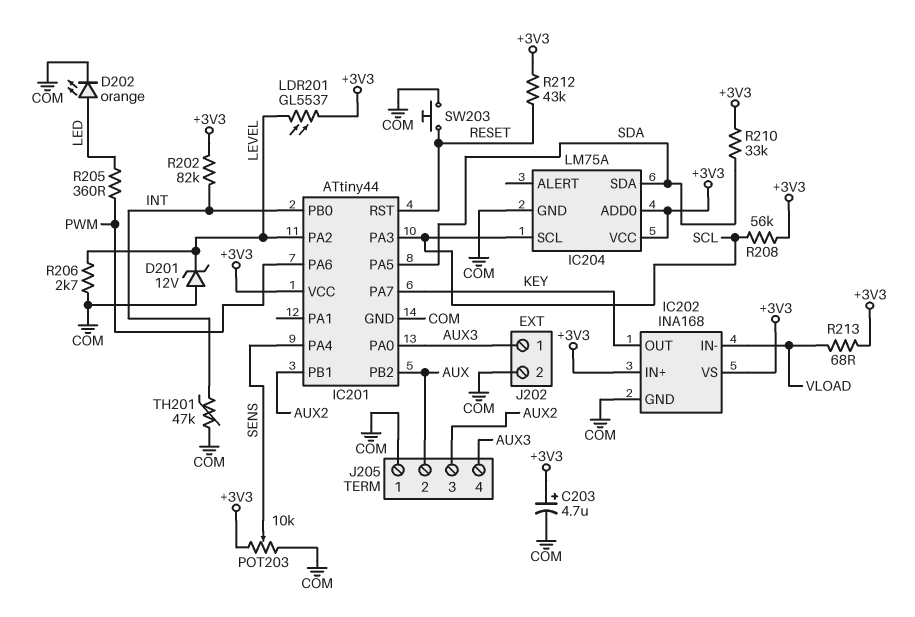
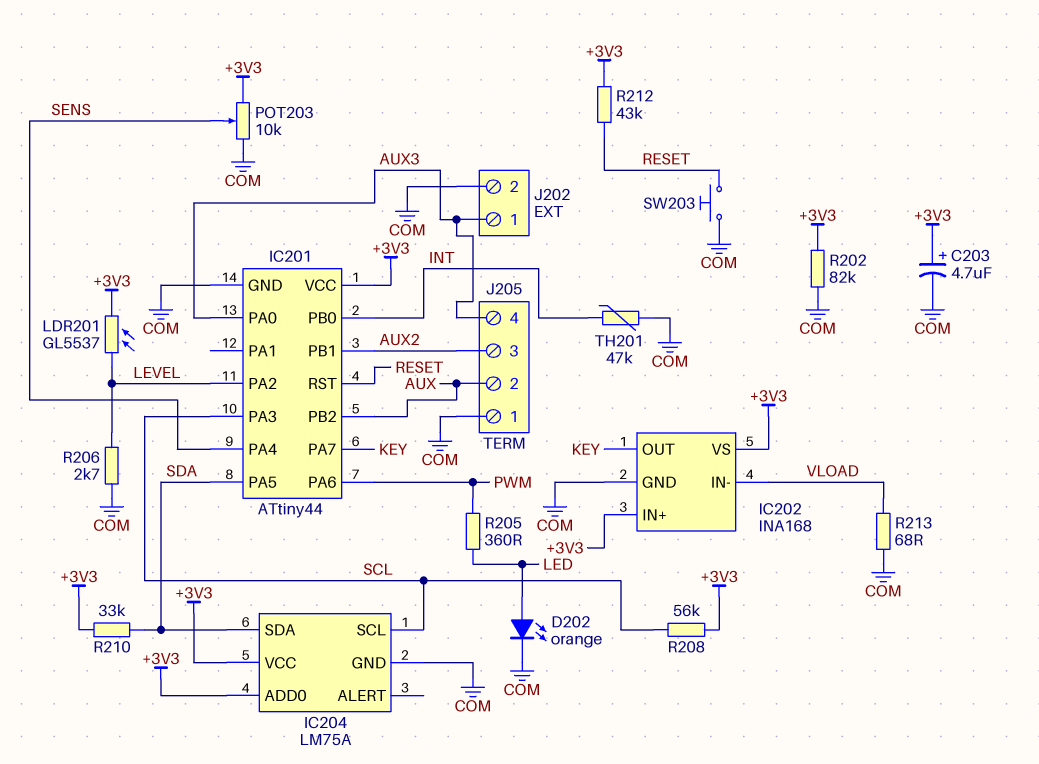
D201: zener 12V (A COM, K LEVEL) -> none
R202: 82k (+3V3, INT) -> 82k (+3V3, COM)
R213: 68 (+3V3, VLOAD) -> 68 (COM, VLOAD)

